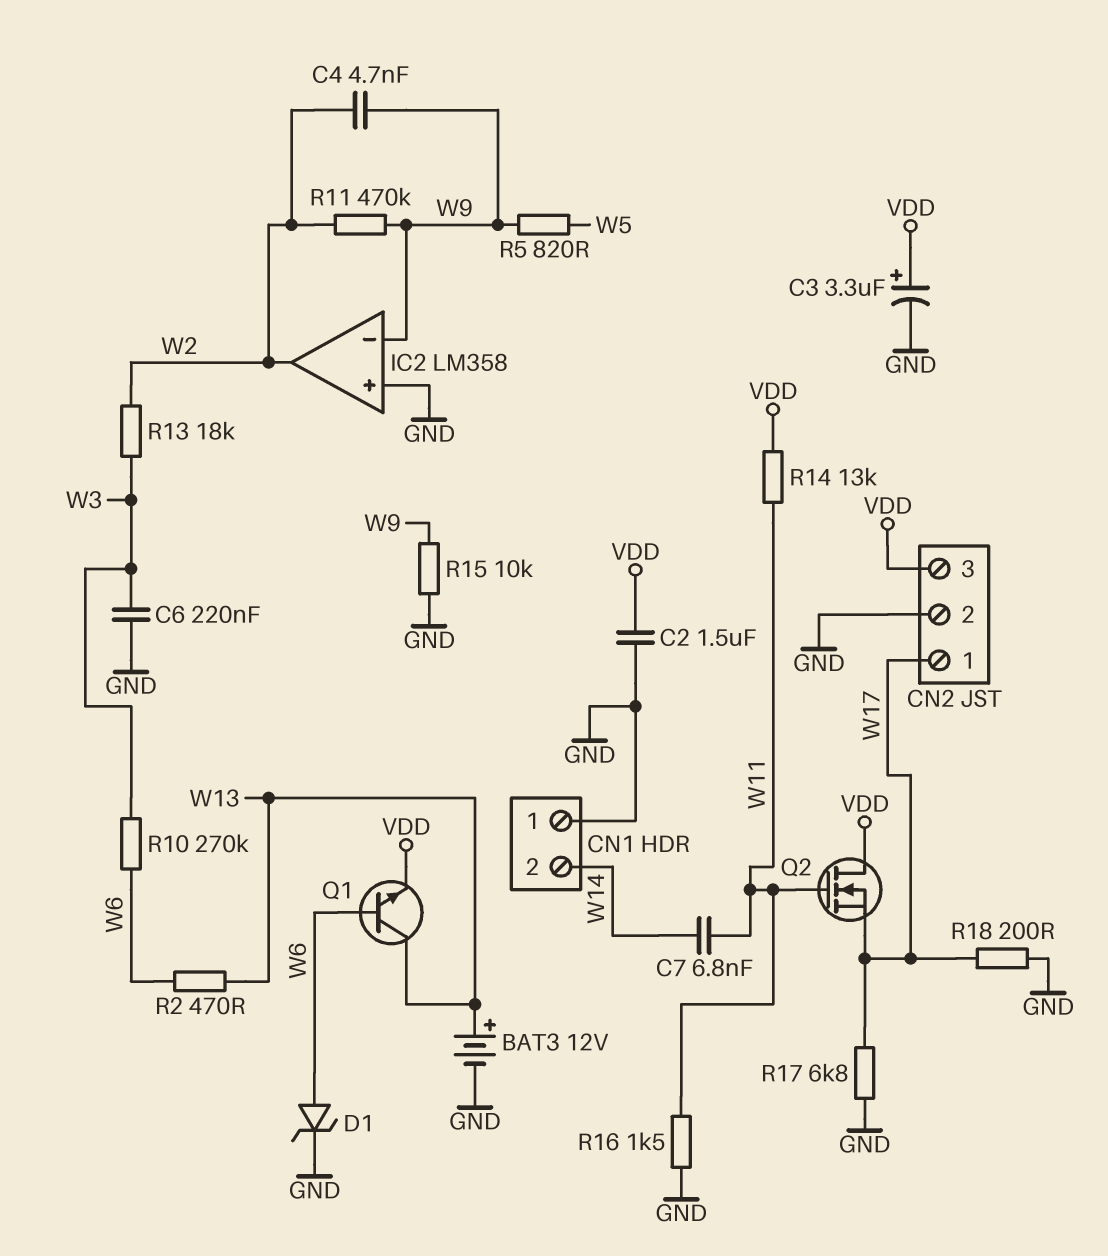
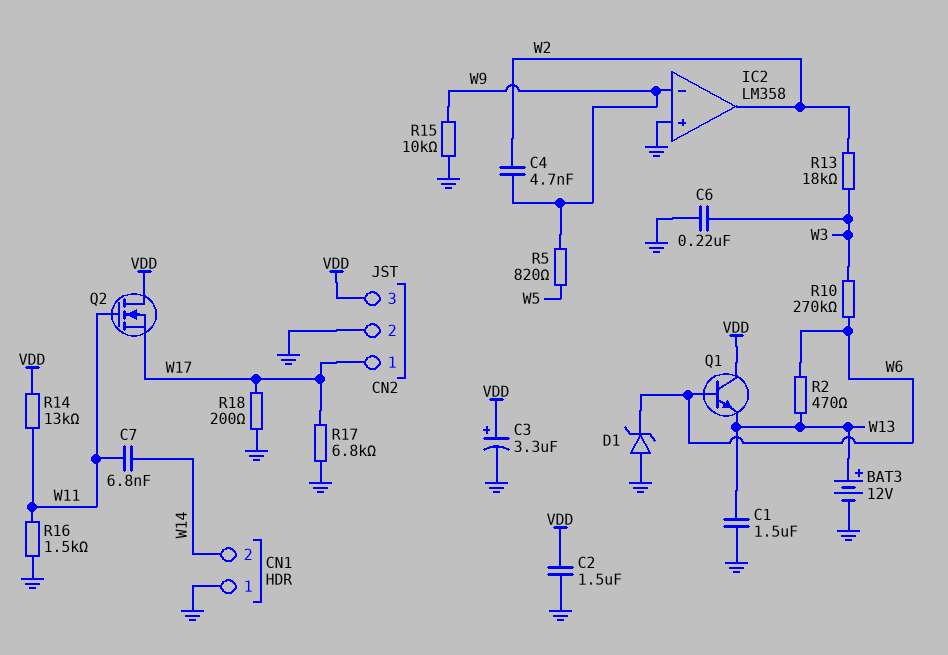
C1: none -> 1.5uF (GND, W13)
D1: zener (A W6, K GND) -> zener (A GND, K W6)
Q1: NPN (B W6, C W13, E VDD) -> NPN (B W6, C VDD, E W13)
R11: 470k (W2, W9) -> none

